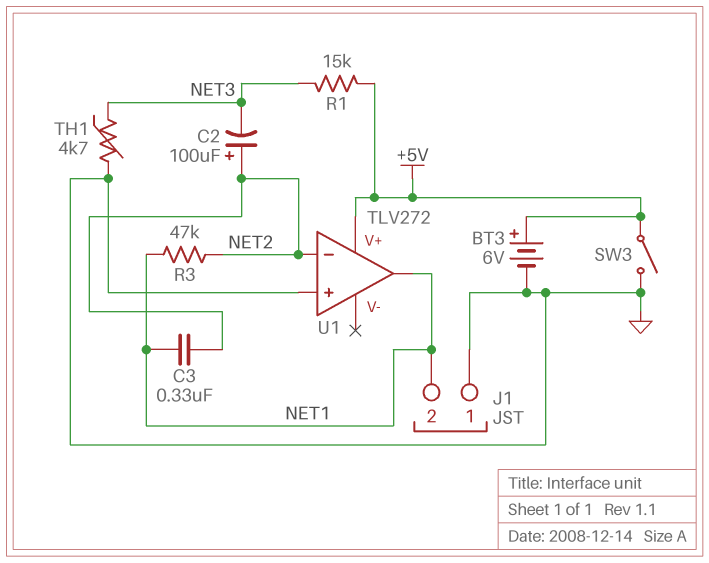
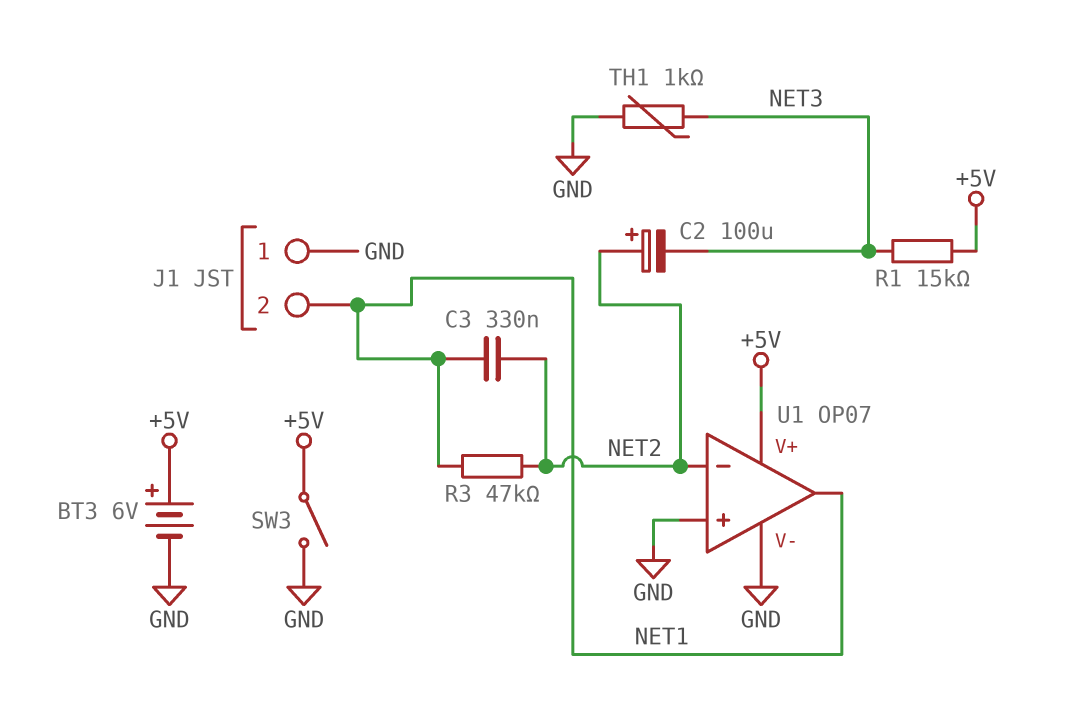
TH1: 4.7k (GND, NET3) -> 1k (GND, NET3)
U1: TLV272 -> OP07
U1 pin V-: none -> GND

